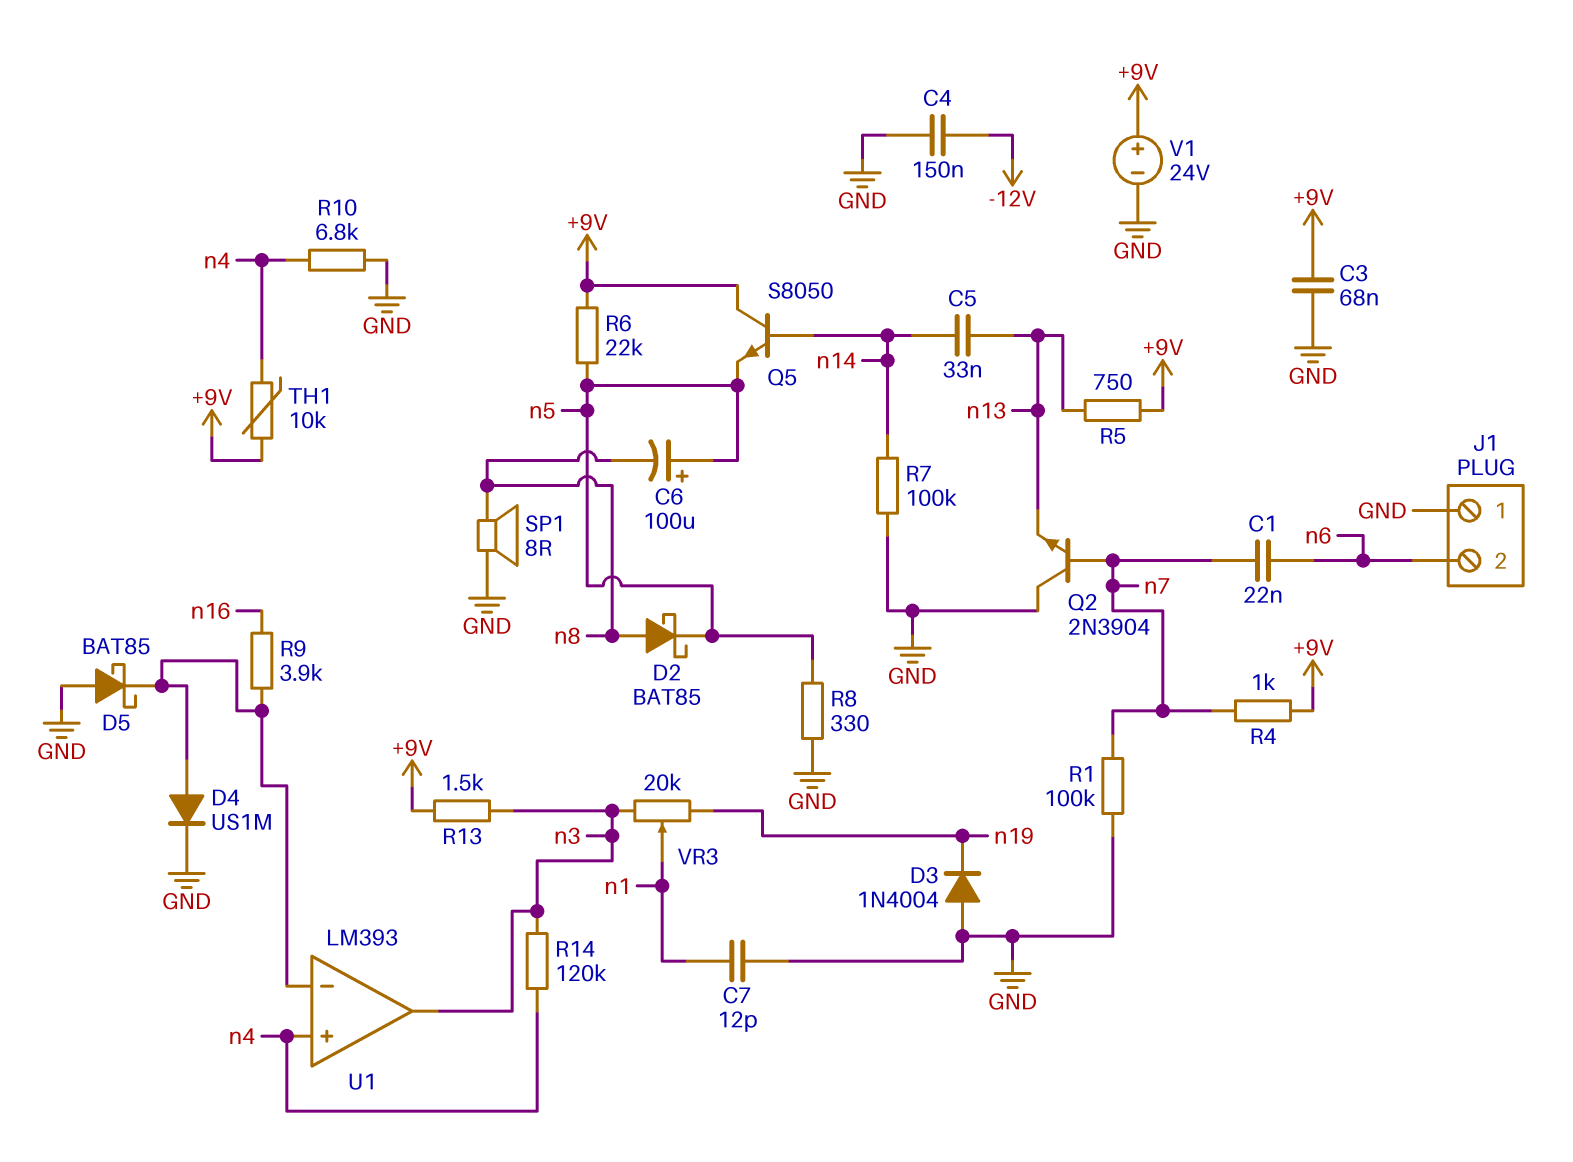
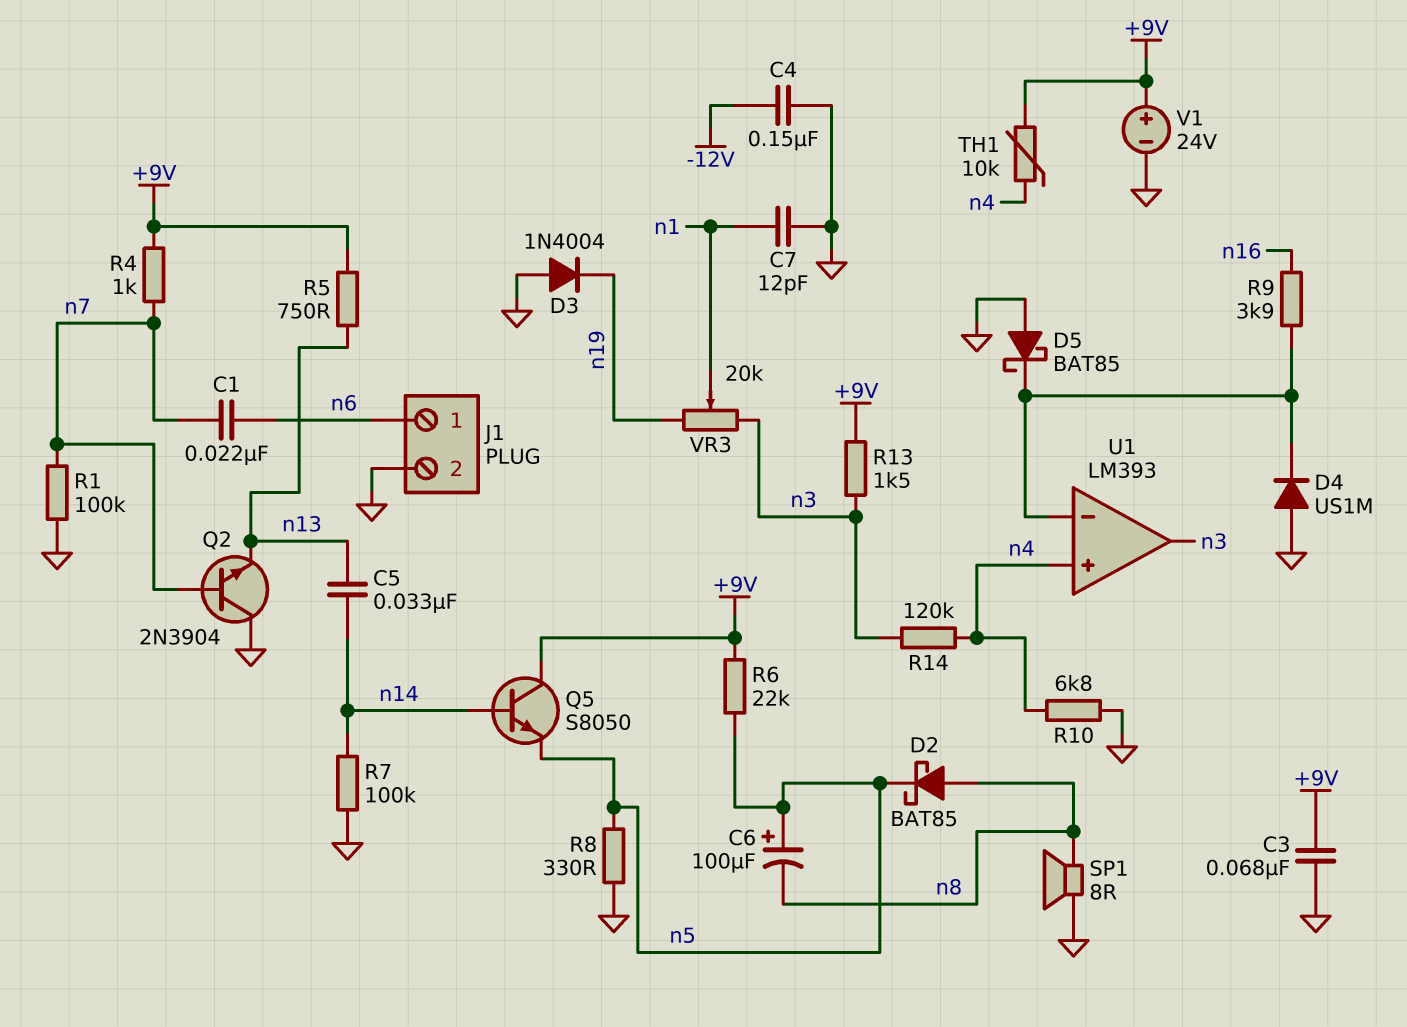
D4: diode US1M (A U1/in-, K GND) -> diode US1M (A GND, K U1/in-)
J1 pin 1: GND -> n6
J1 pin 2: n6 -> GND

